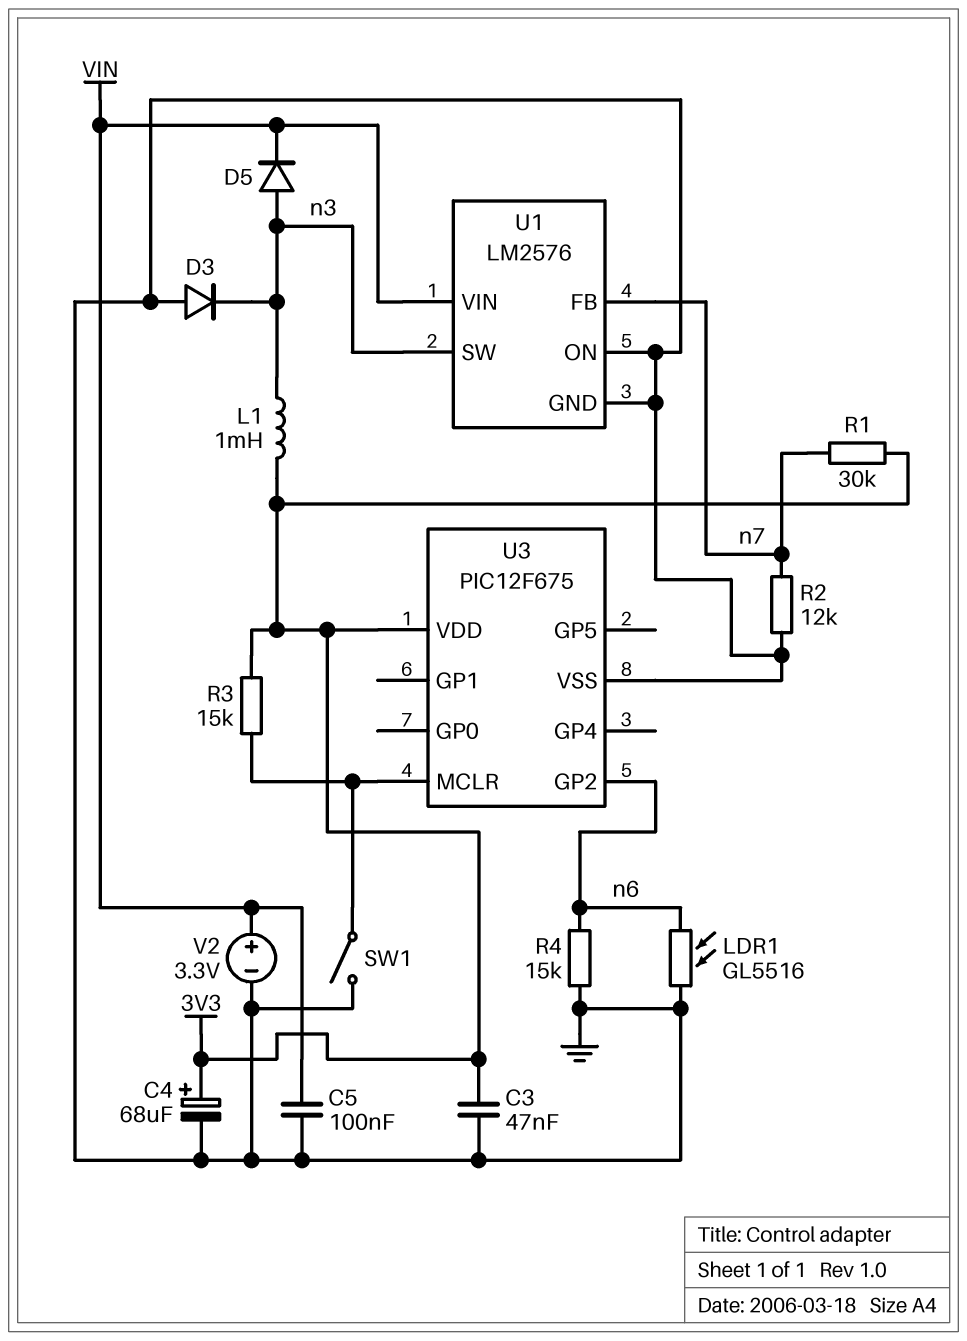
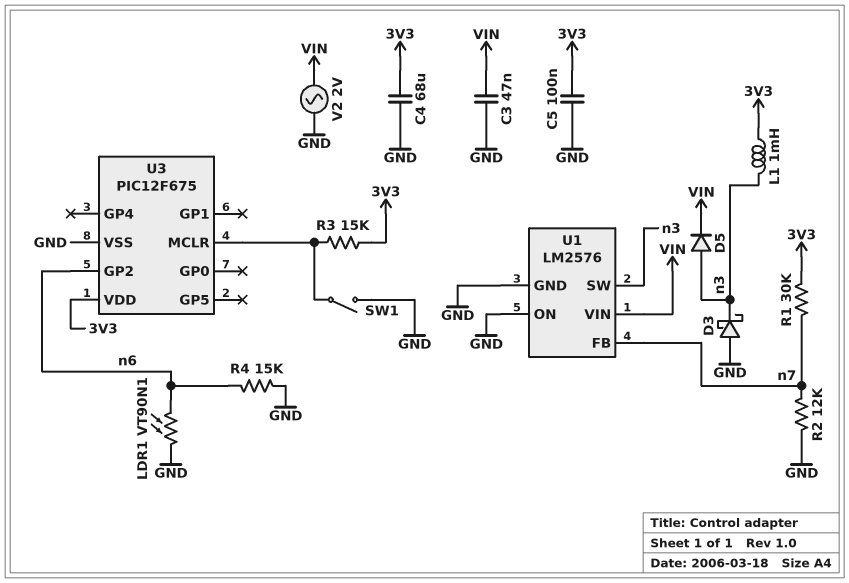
C3: 47nF (3V3, GND) -> 47nF (GND, VIN)
C4: 68uF (plus 3V3, minus GND) -> 68uF (3V3, GND)
C5: 100nF (GND, VIN) -> 100nF (3V3, GND)
D3: diode (A GND, K n3) -> schottky (A GND, K n3)
LDR1: GL5516 (GND, n6) -> VT90N1 (GND, n6)
V2: 3.3V (plus VIN, minus GND) -> AC 2V (GND, VIN)

